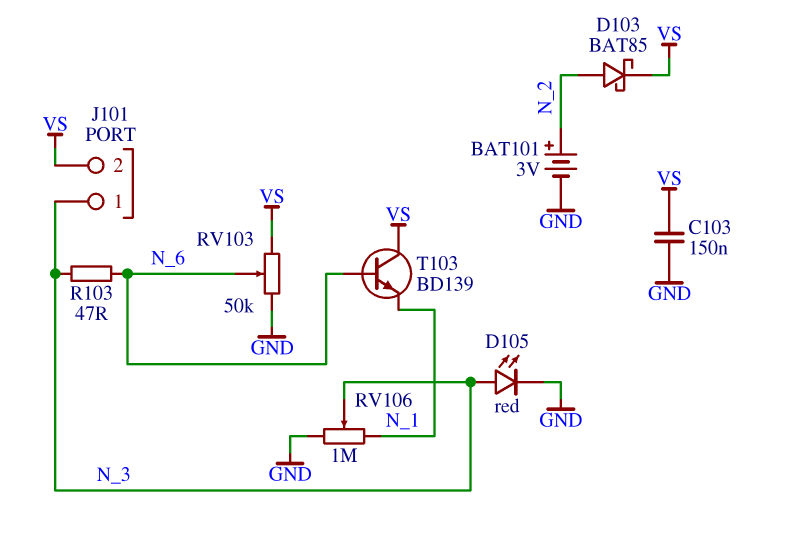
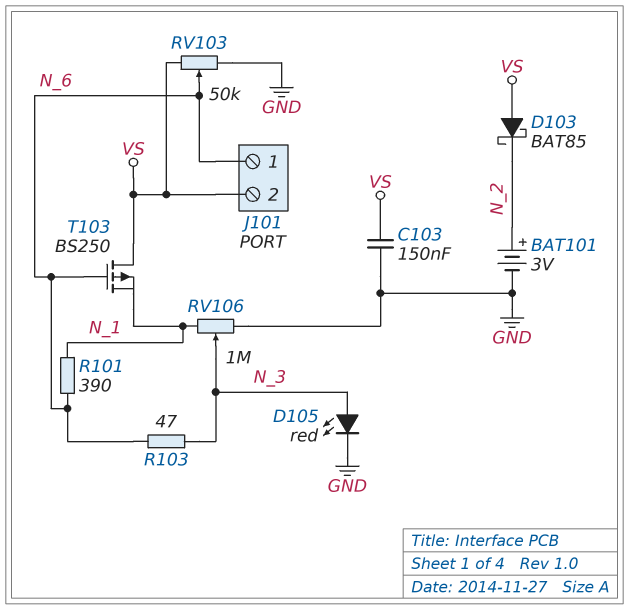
D103: schottky BAT85 (A N_2, K VS) -> schottky BAT85 (A VS, K N_2)
J101 pin 1: N_3 -> N_6
R101: none -> 390 (N_1, N_6)
T103: NPN BD139 (B N_6, C VS, E N_1) -> PMOS BS250 (G N_6, D VS, S N_1)

